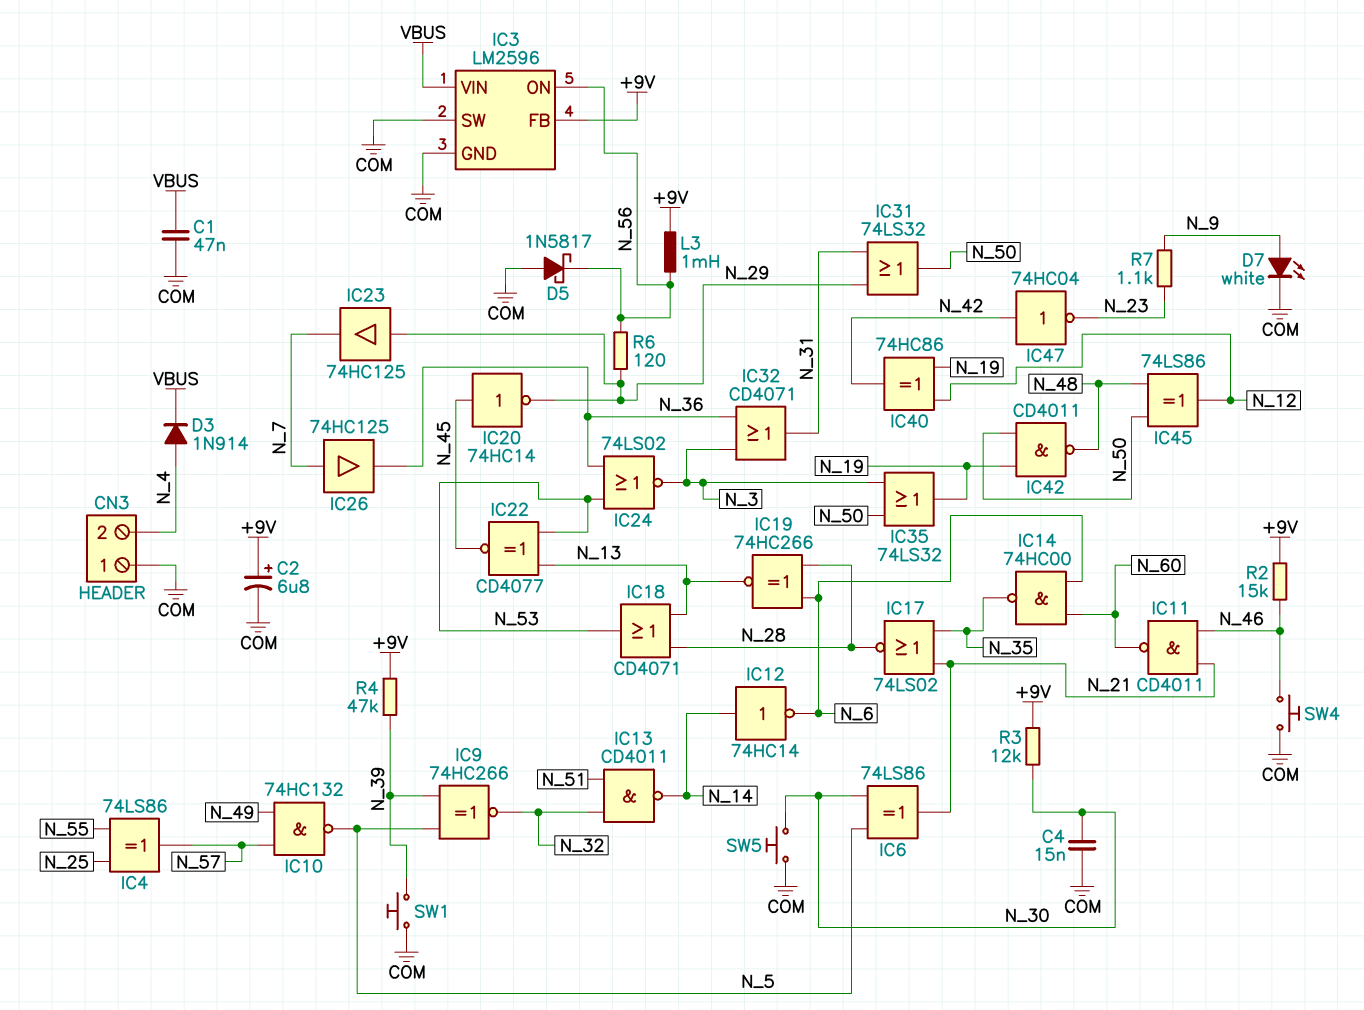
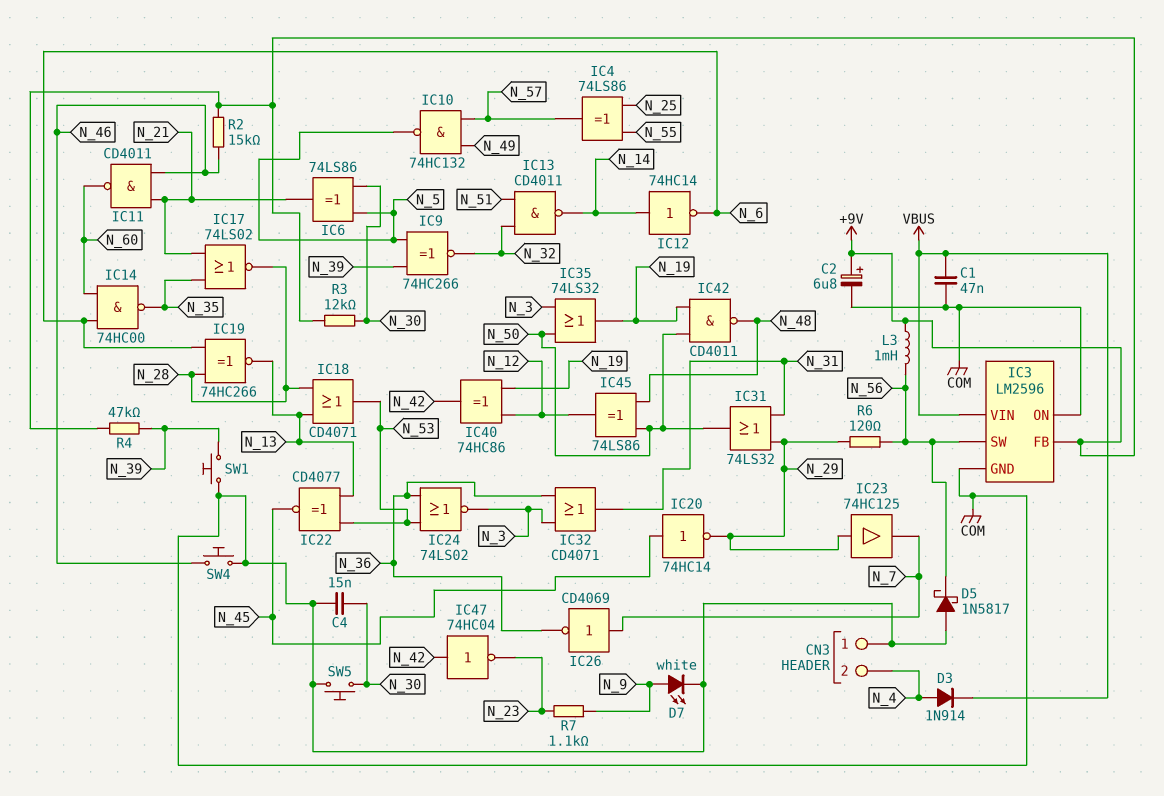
IC3 pin ON: N_56 -> COM
IC3 pin SW: COM -> N_56
IC26: buffer 74HC125 (in N_7, out N_36) -> NOT CD4069 (in N_7, out N_36)

